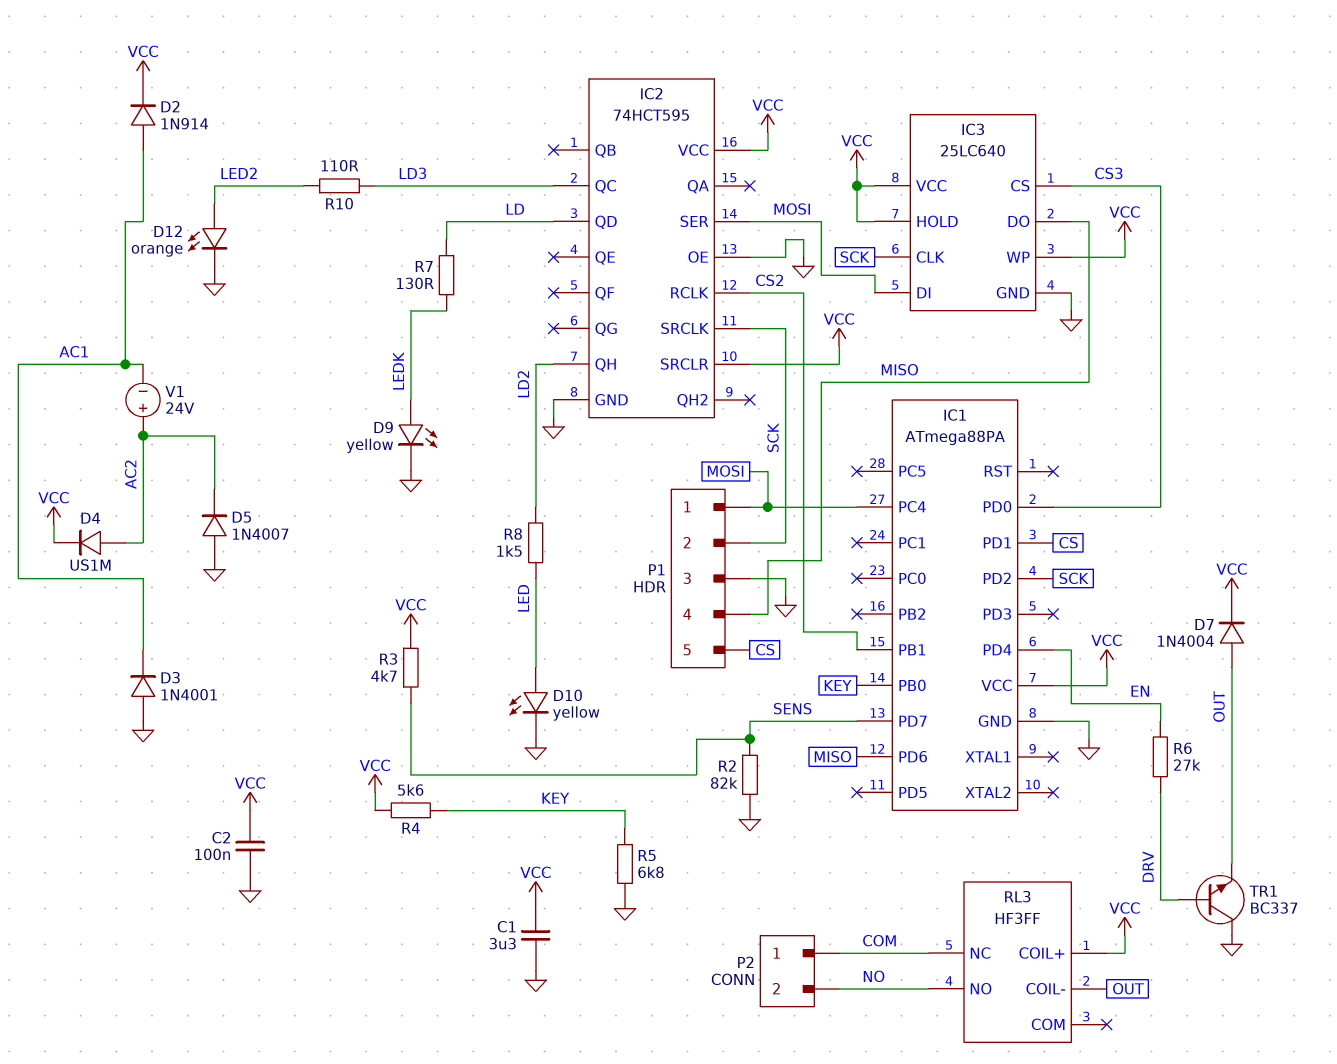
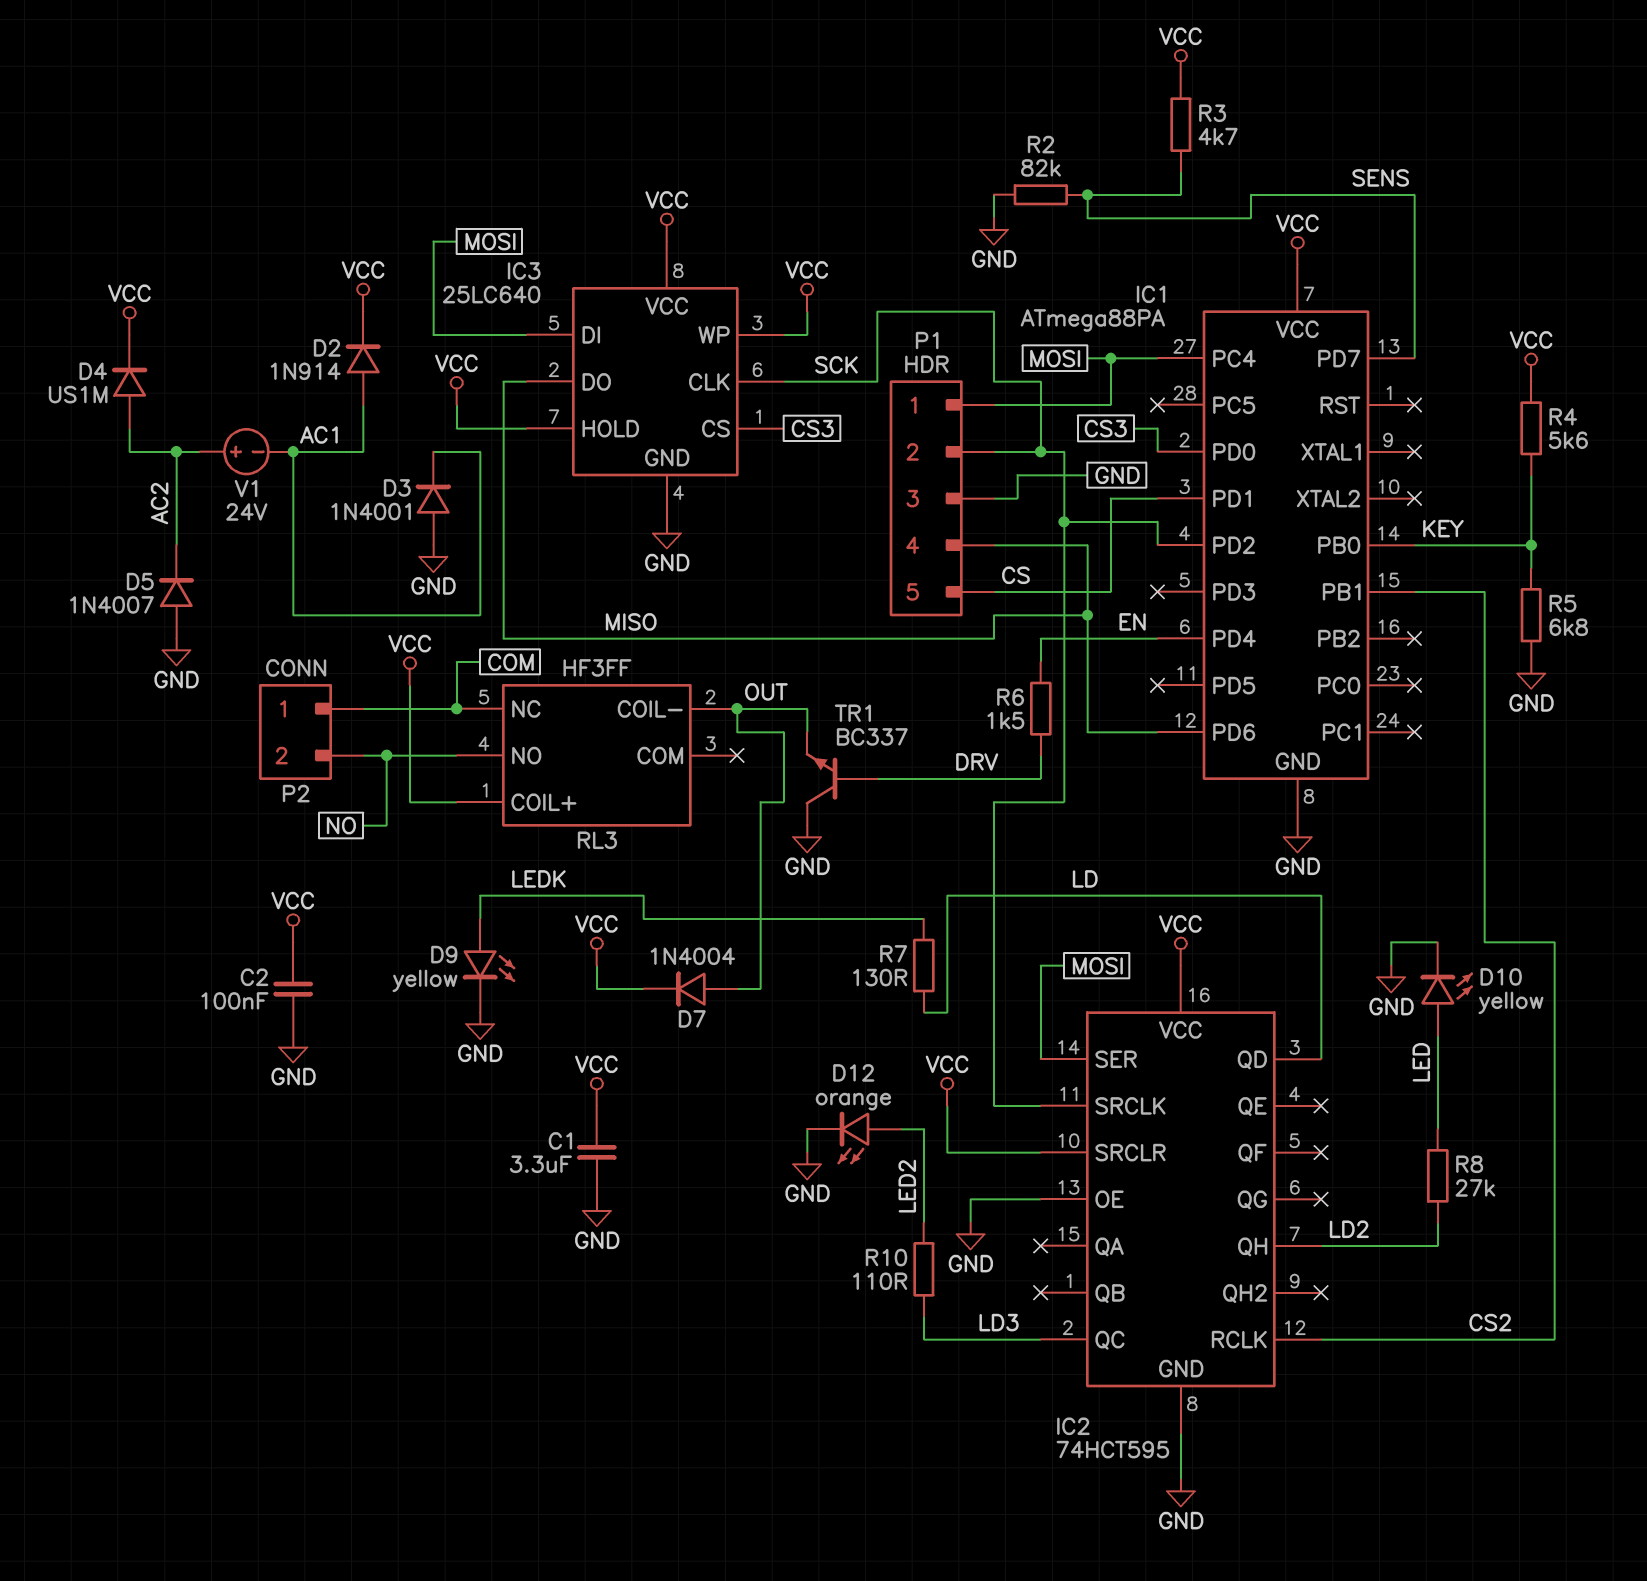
R6: 27k (DRV, EN) -> 1.5k (DRV, EN)
R8: 1.5k (LD2, LED) -> 27k (LD2, LED)

